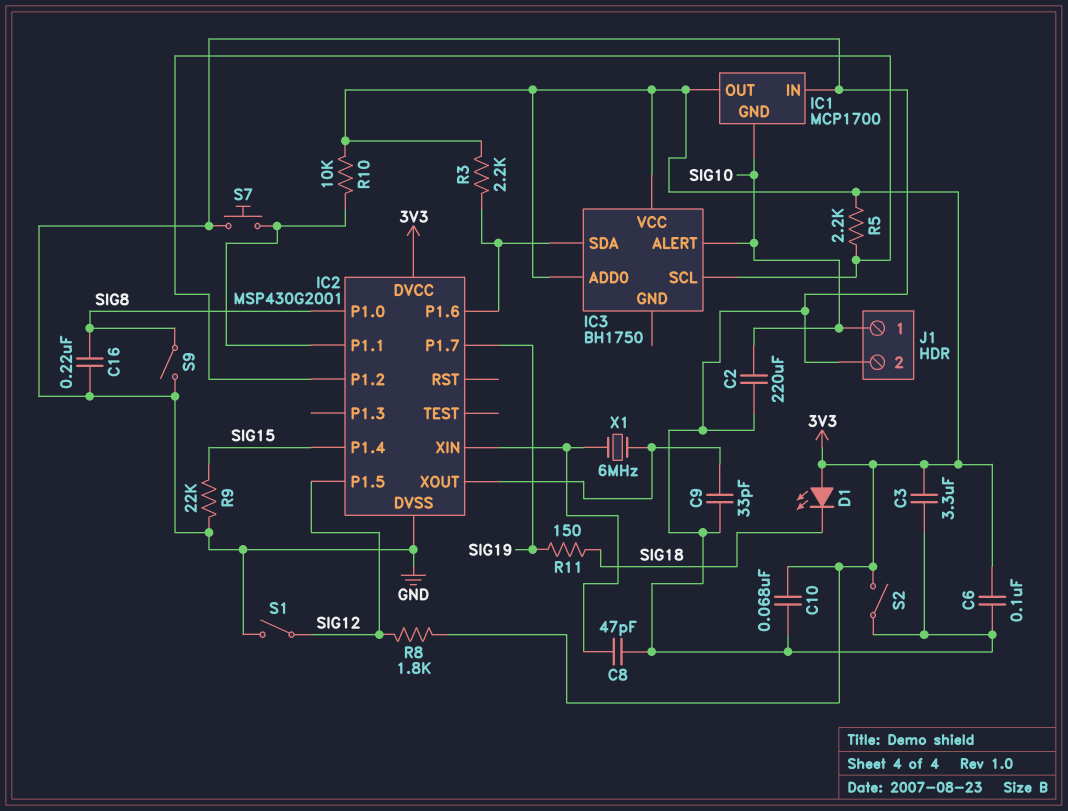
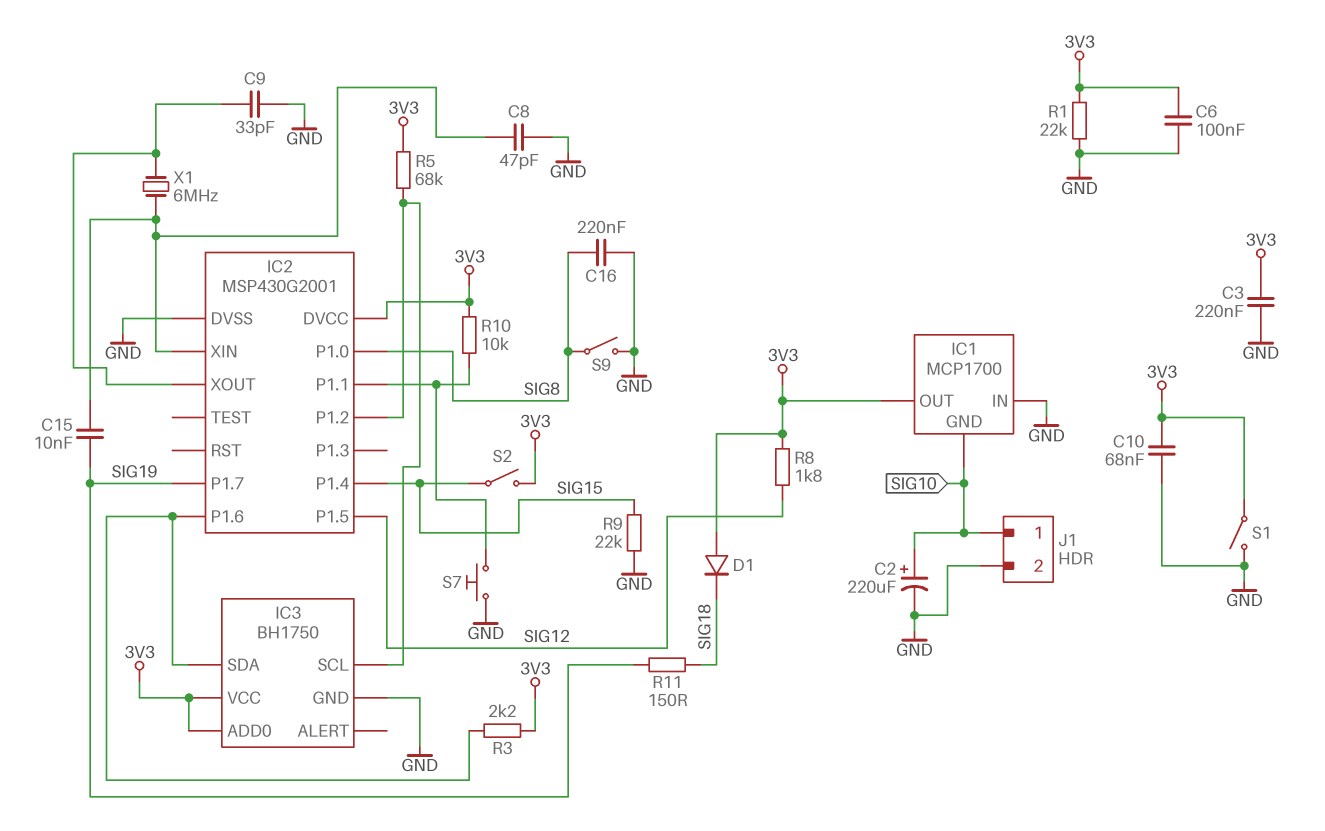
C2: 220uF (GND, SIG10) -> 220uF (plus SIG10, minus GND)
C3: 3.3uF (3V3, GND) -> 220nF (3V3, GND)
C15: none -> 10nF (IC2/XIN, SIG19)
D1: LED (A 3V3, K SIG18) -> diode (A 3V3, K SIG18)
IC3 pin ALERT: SIG10 -> none
IC3 pin GND: none -> GND
R1: none -> 22k (3V3, GND)
R5: 2.2k (3V3, IC2/P1.2) -> 68k (3V3, IC2/P1.2)
S1: switch (GND, SIG12) -> switch (3V3, GND)
S2: switch (3V3, GND) -> switch (3V3, SIG15)

